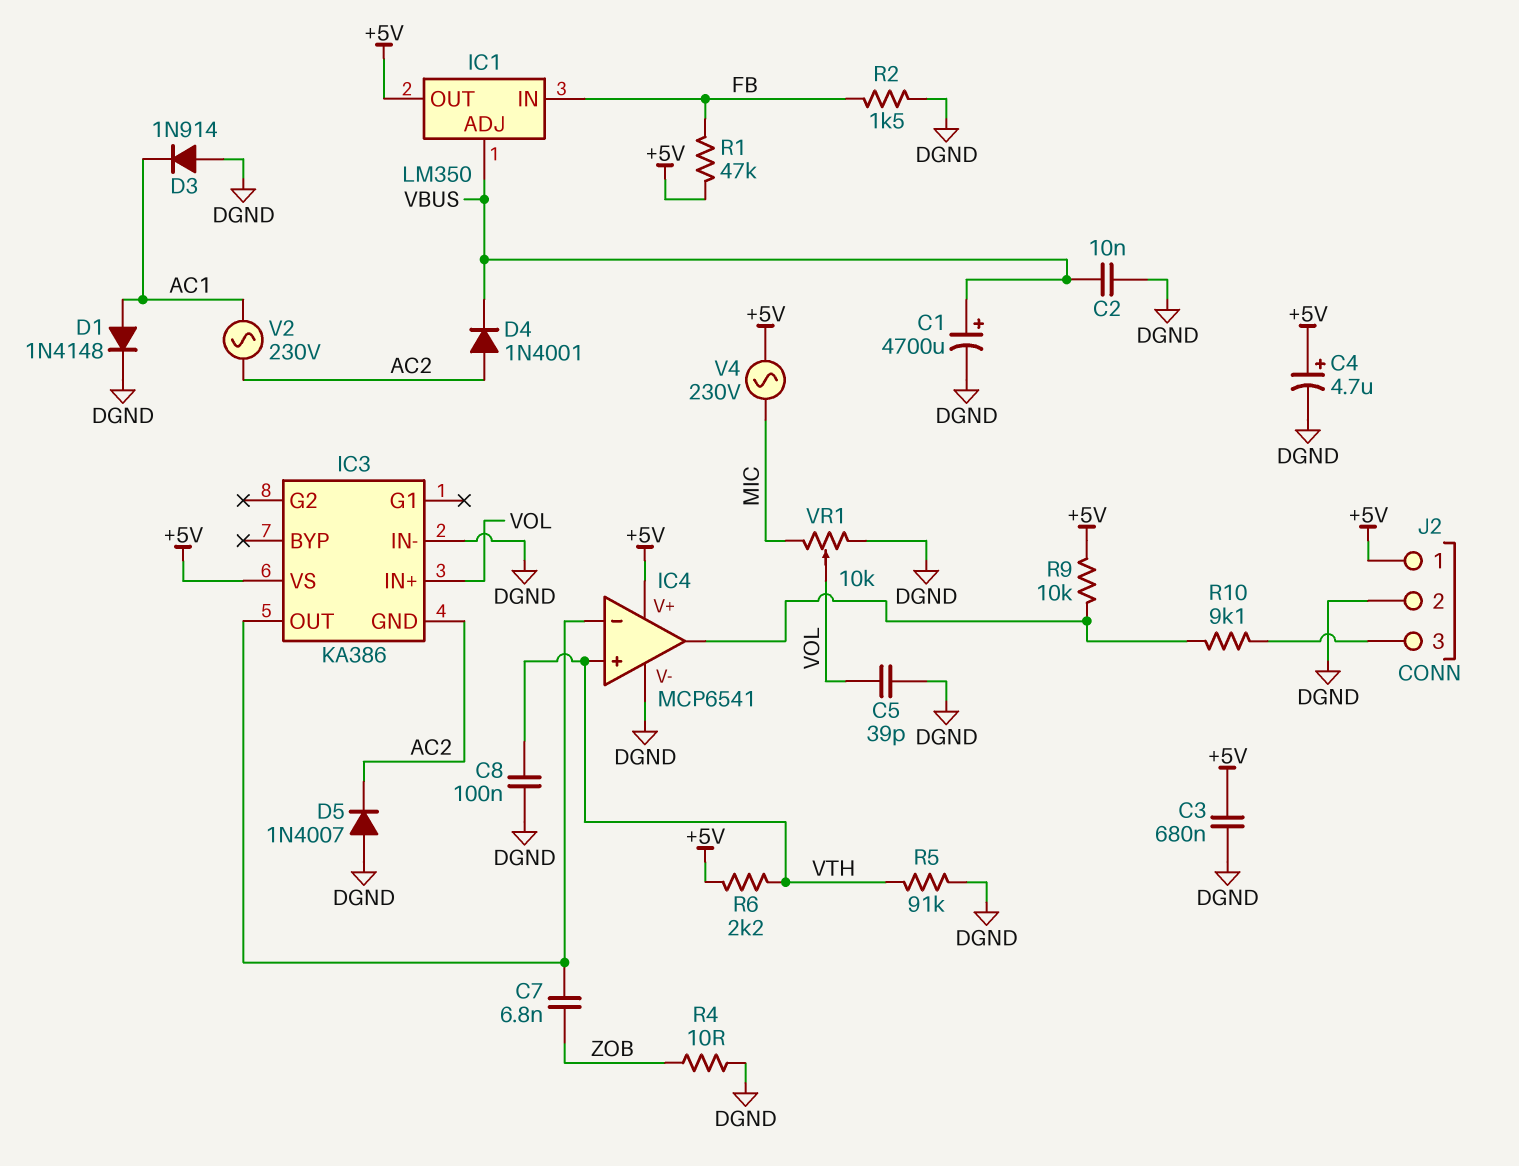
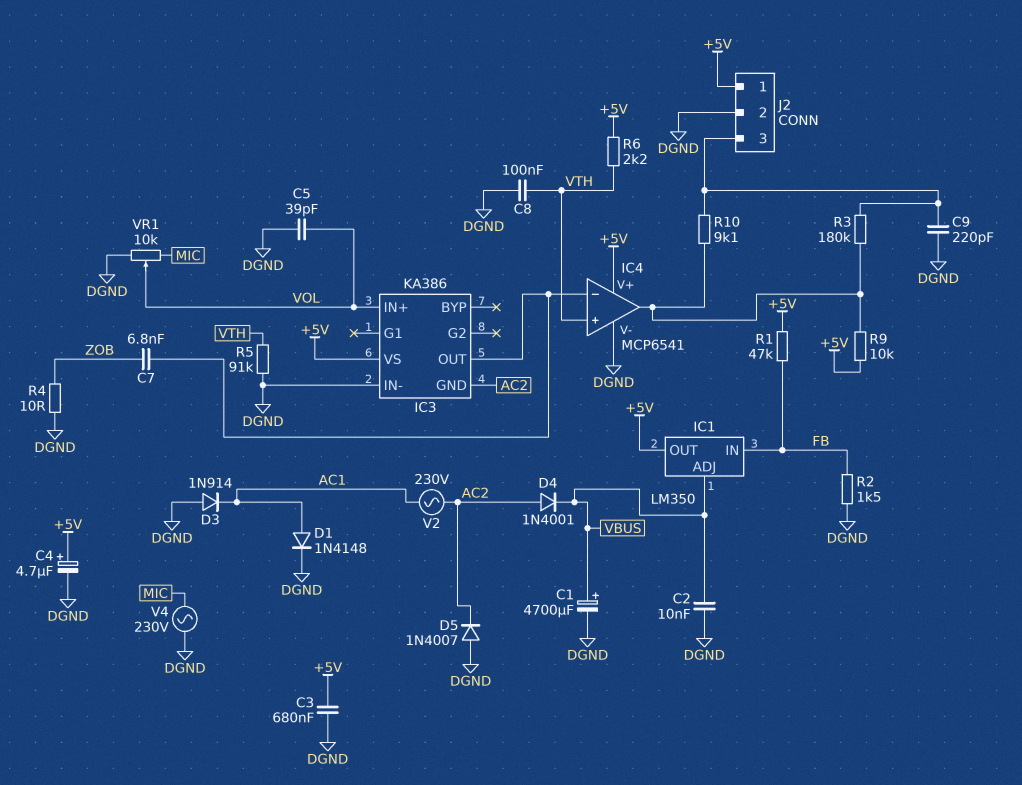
C9: none -> 220pF (DGND, J2/3)
R3: none -> 180k (IC4/out, J2/3)
V4: AC 230V (+5V, MIC) -> AC 230V (DGND, MIC)

